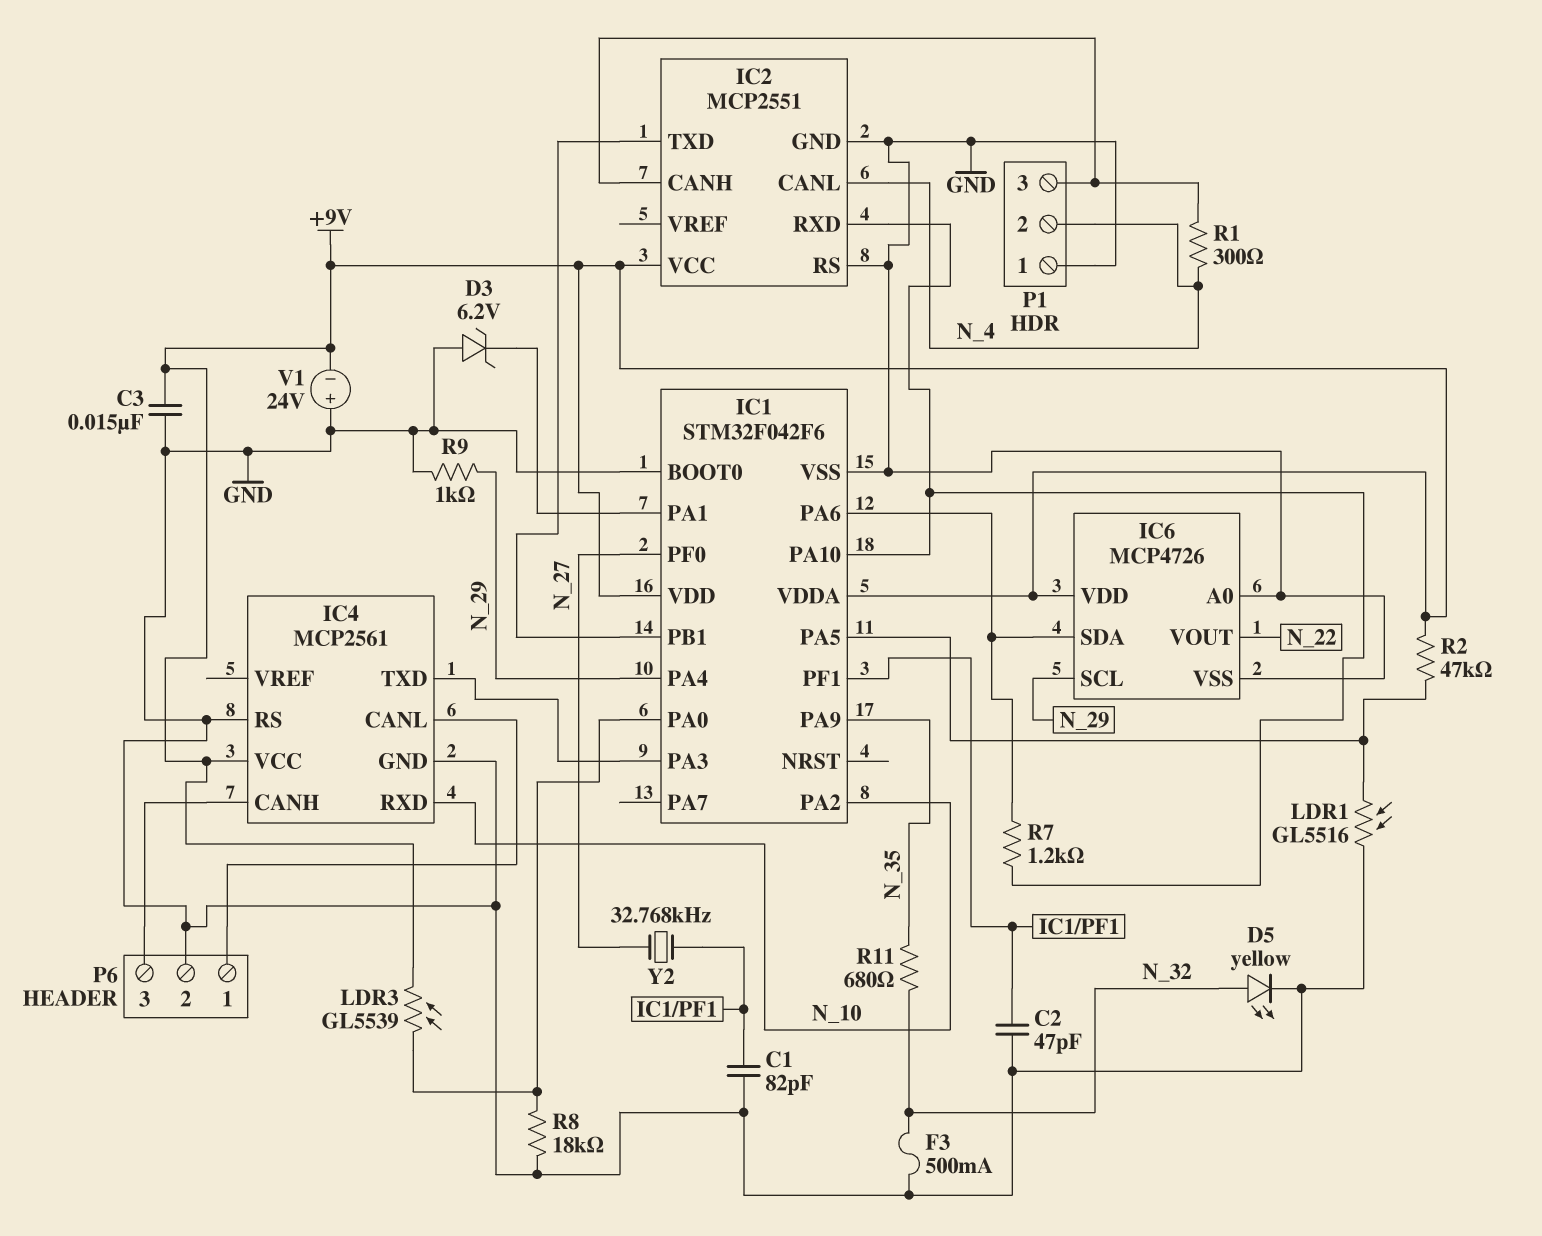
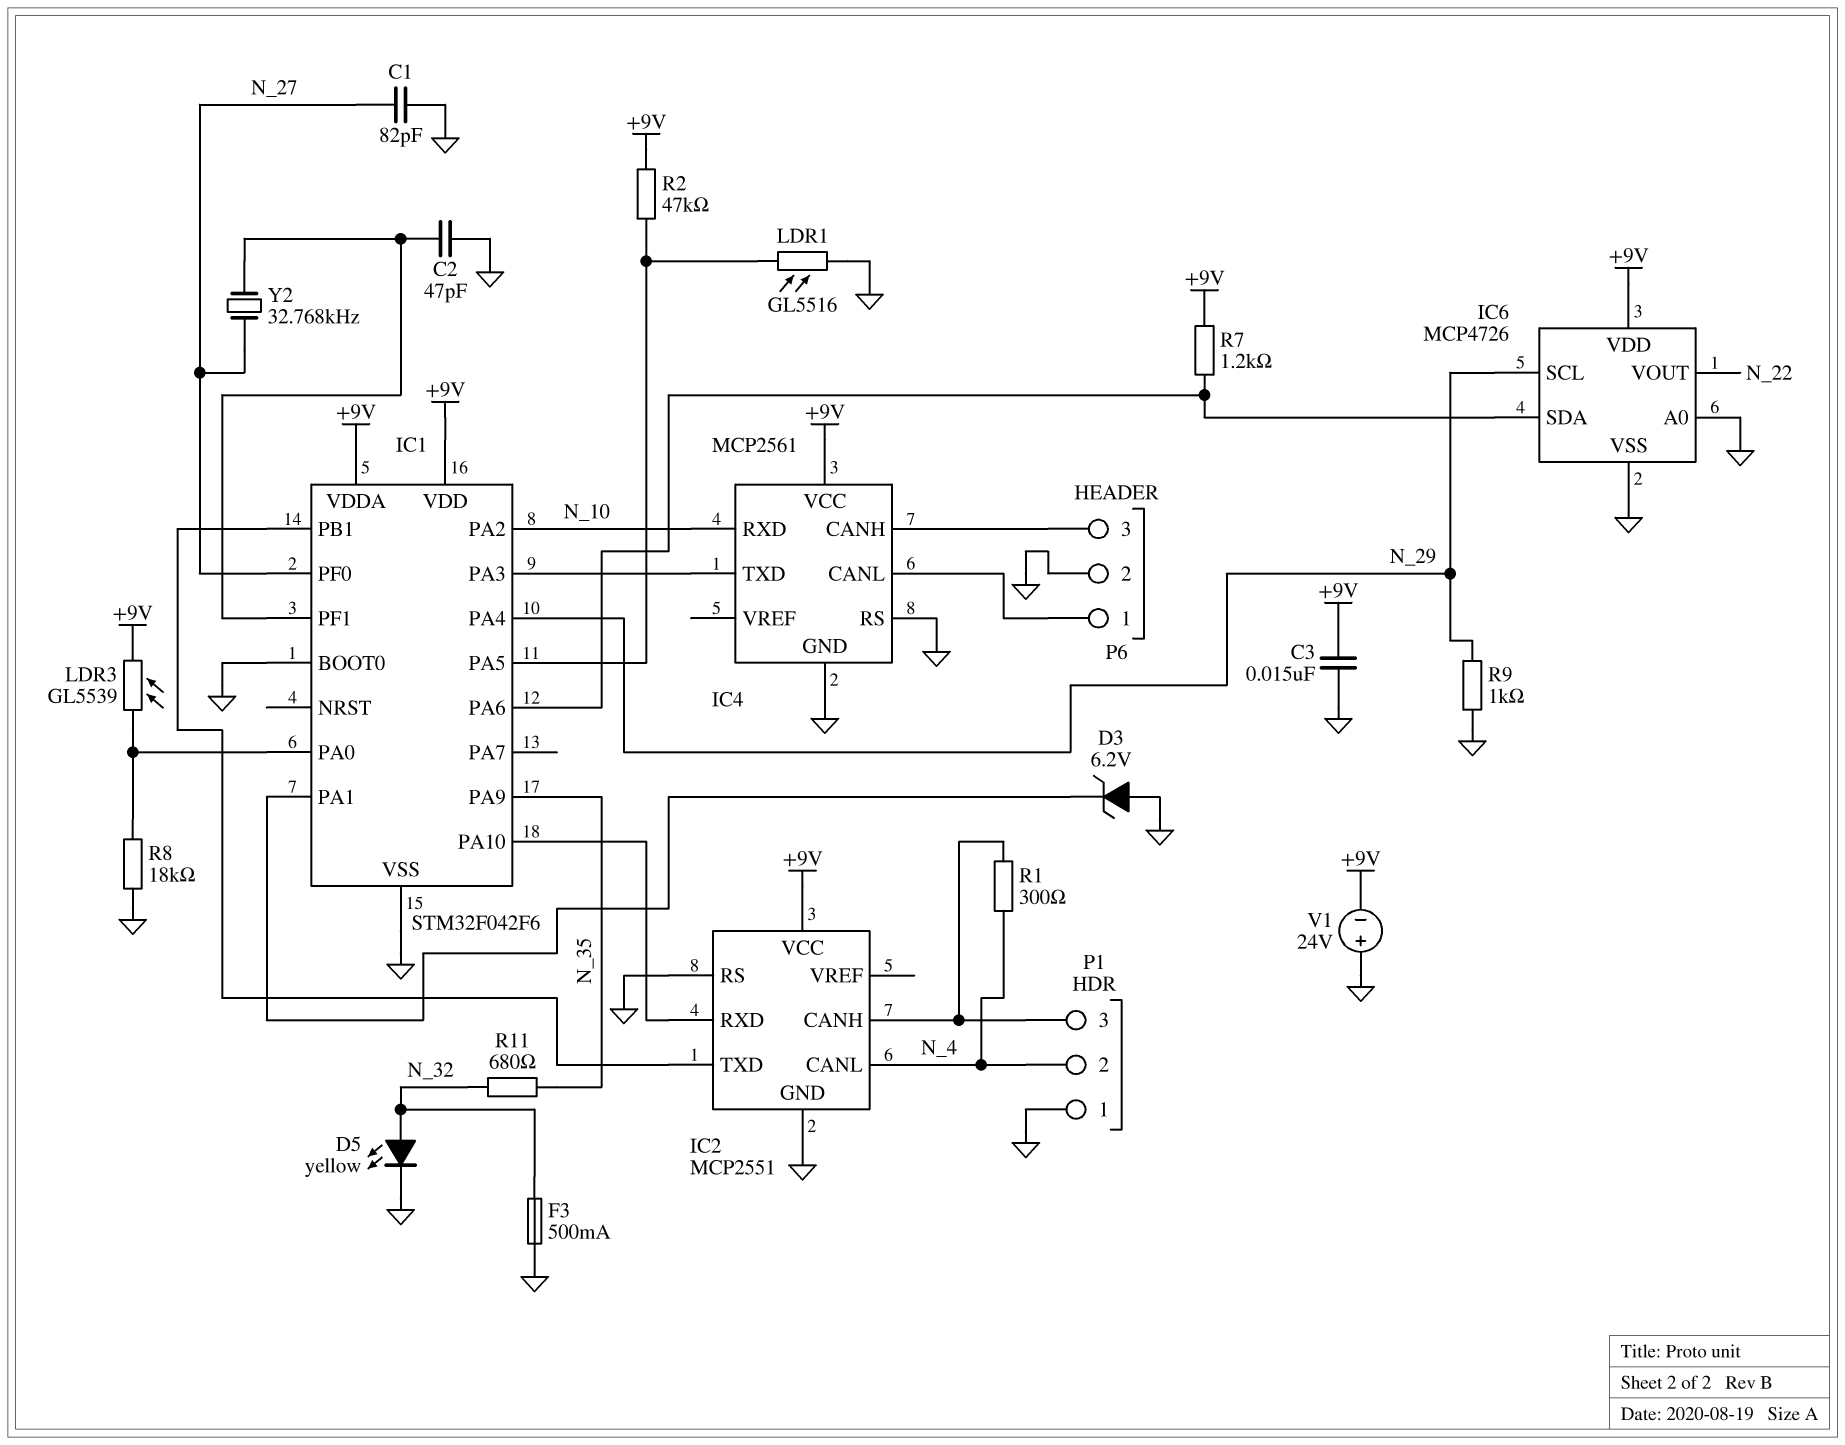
C1: 82pF (GND, IC1/PF1) -> 82pF (GND, N_27)
R7: 1.2k (IC1/PA6, IC1/PA10) -> 1.2k (+9V, IC1/PA6)

